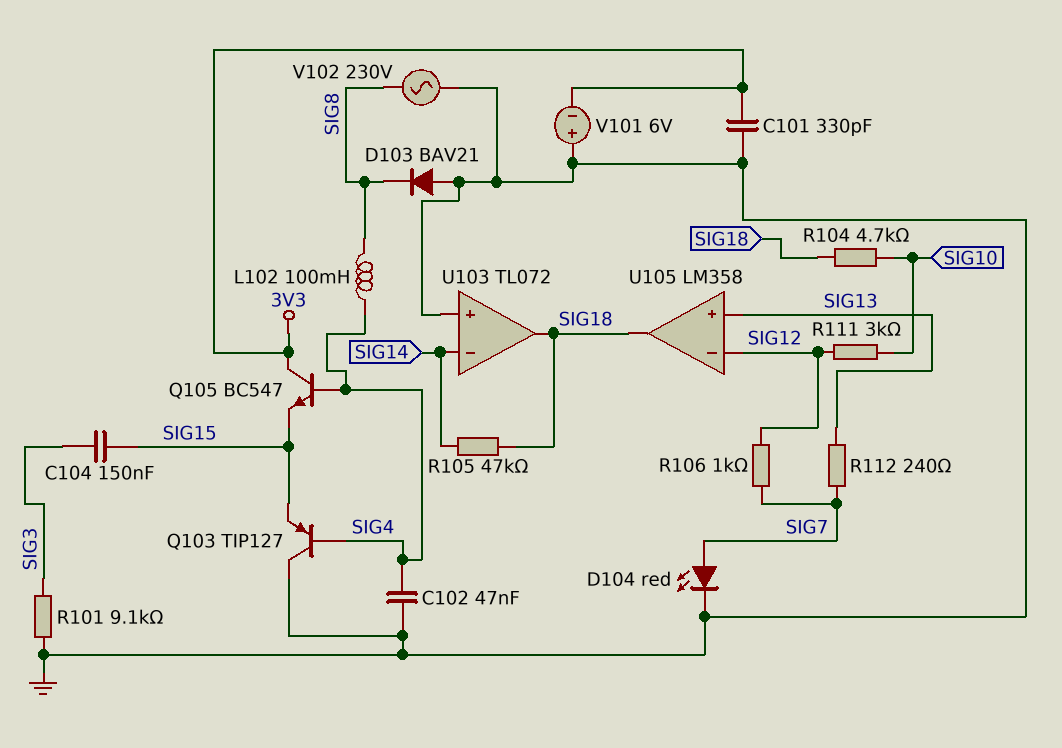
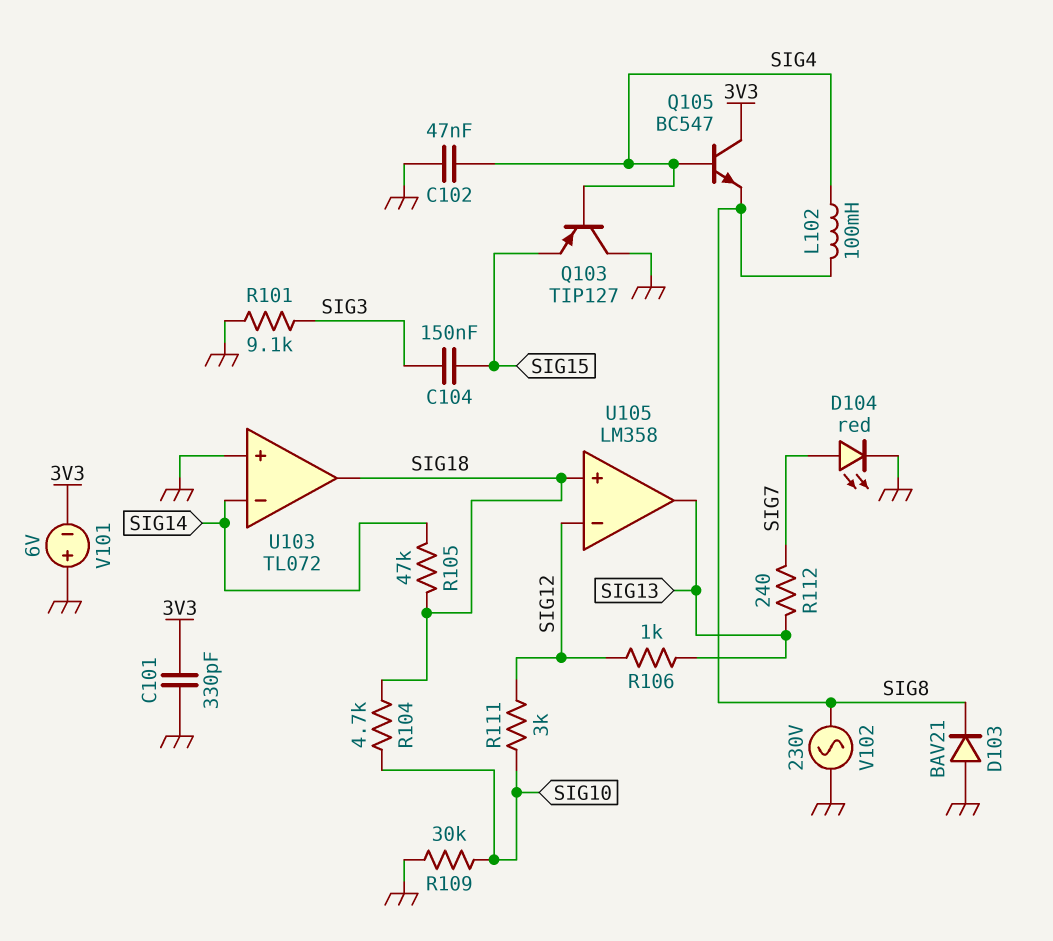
Q105: NPN BC547 (B SIG4, C 3V3, E SIG15) -> NPN BC547 (B SIG4, C 3V3, E SIG8)
R106: 1k (SIG7, SIG12) -> 1k (SIG12, SIG13)
R109: none -> 30k (GND, SIG10)
U105 pin in+: SIG13 -> SIG18
U105 pin out: SIG18 -> SIG13

